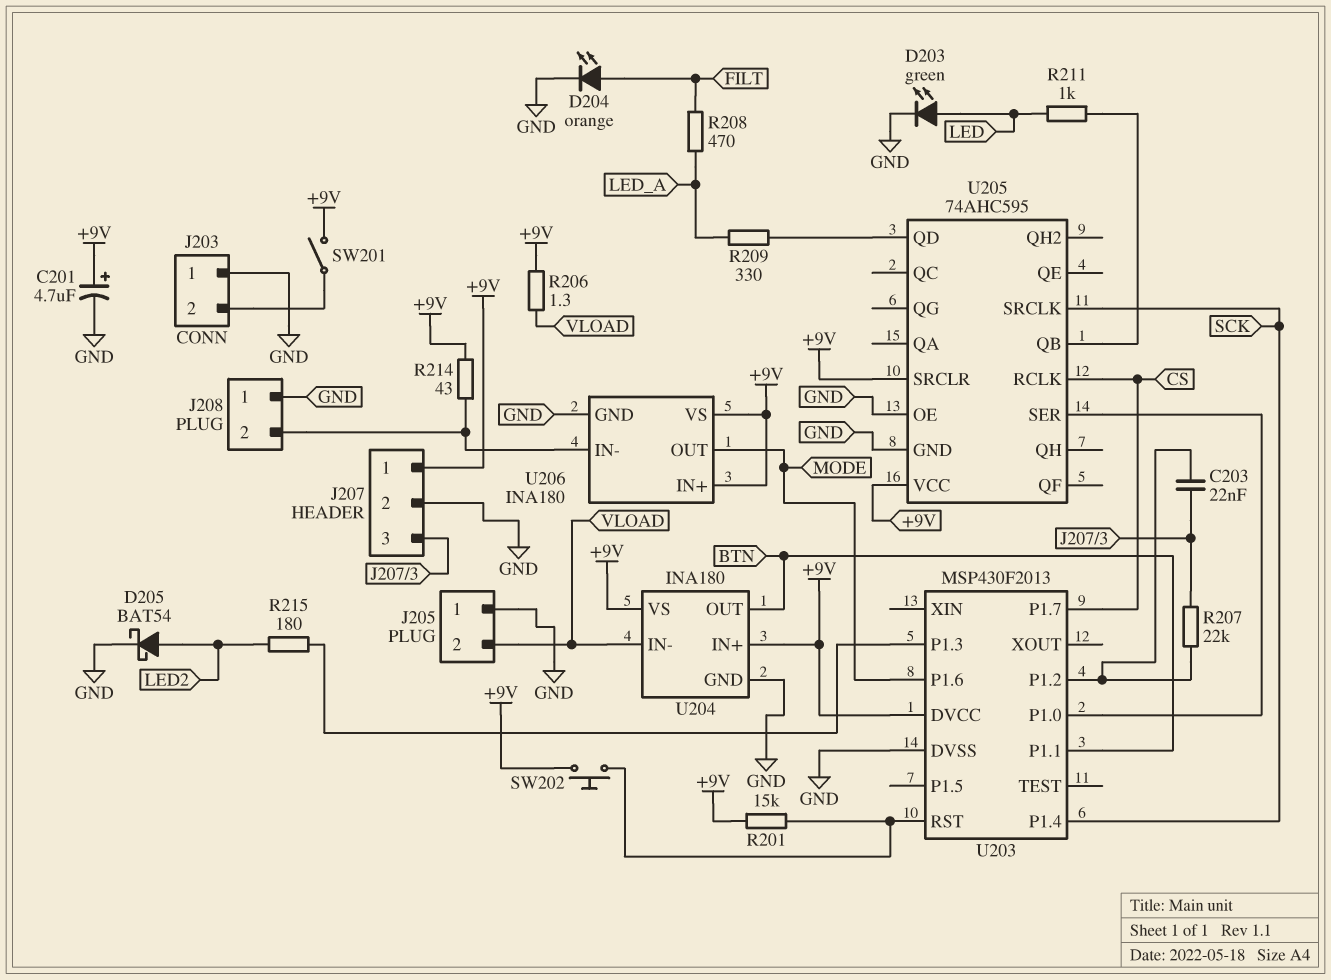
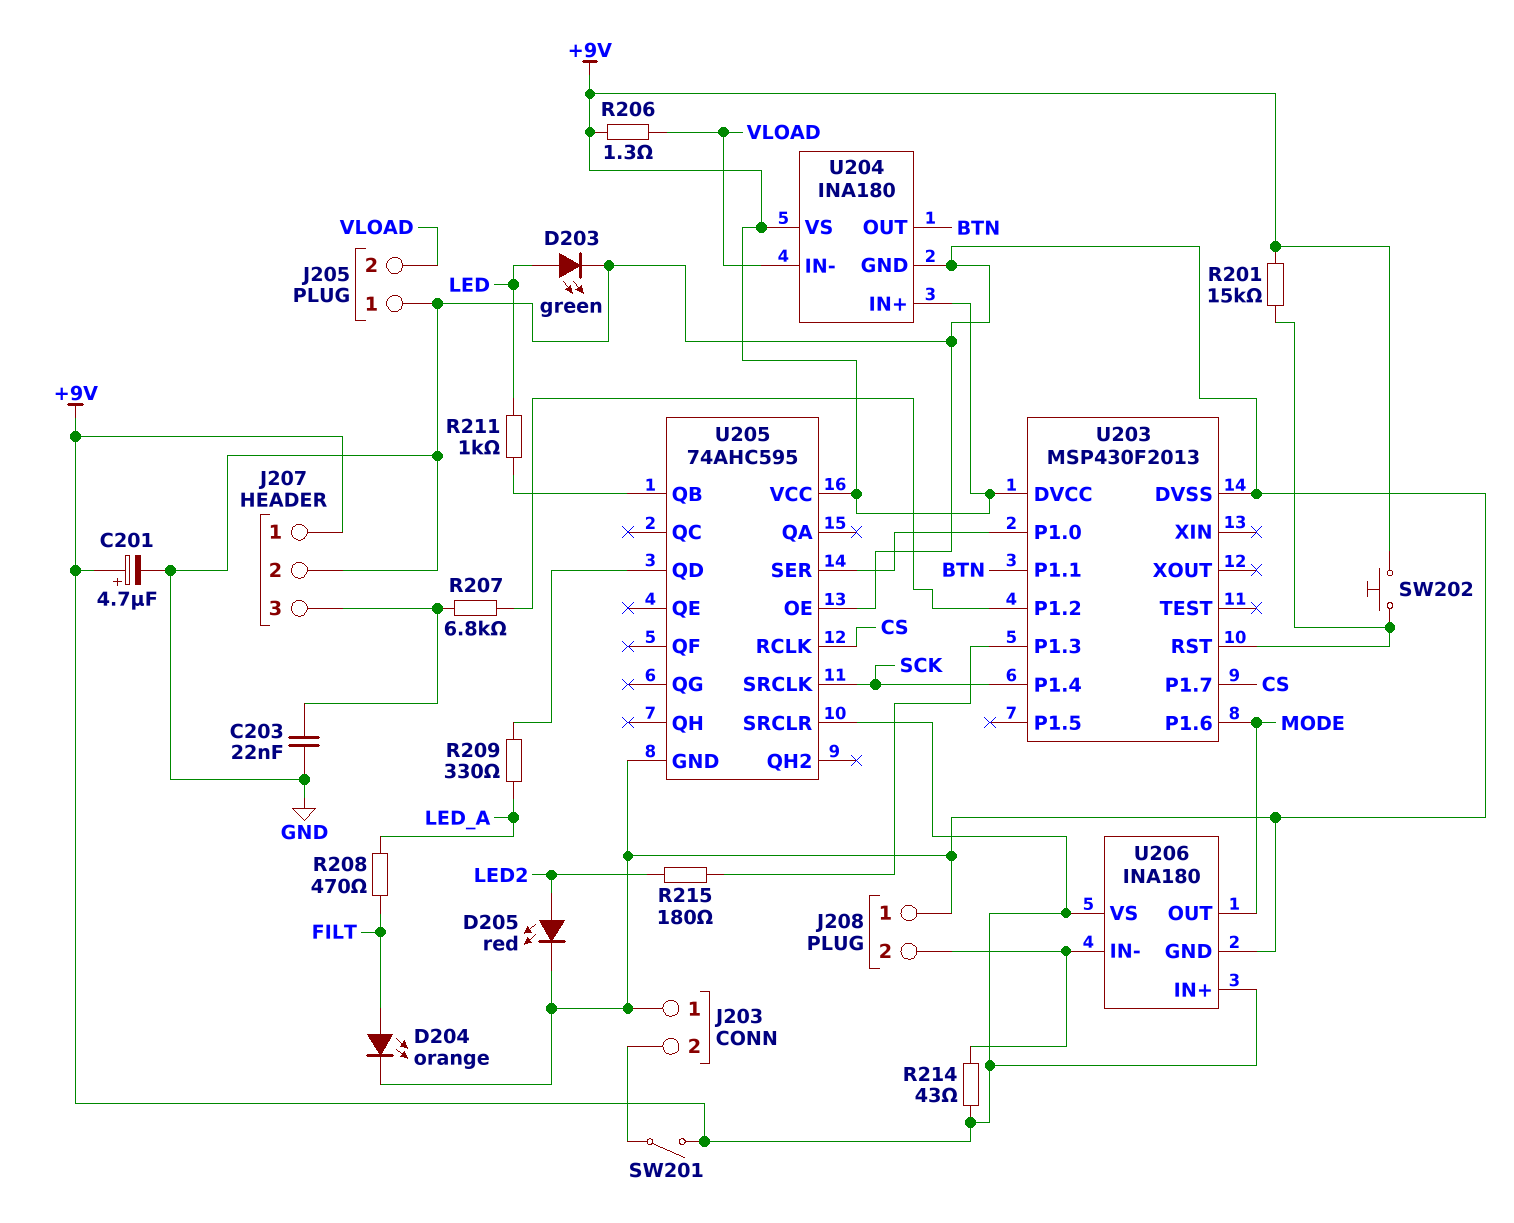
C203: 22nF (J207/3, U203/P1.2) -> 22nF (GND, J207/3)
D205: schottky BAT54 (A LED2, K GND) -> LED red (A LED2, K GND)
R207: 22k (J207/3, U203/P1.2) -> 6.8k (J207/3, U203/P1.2)

